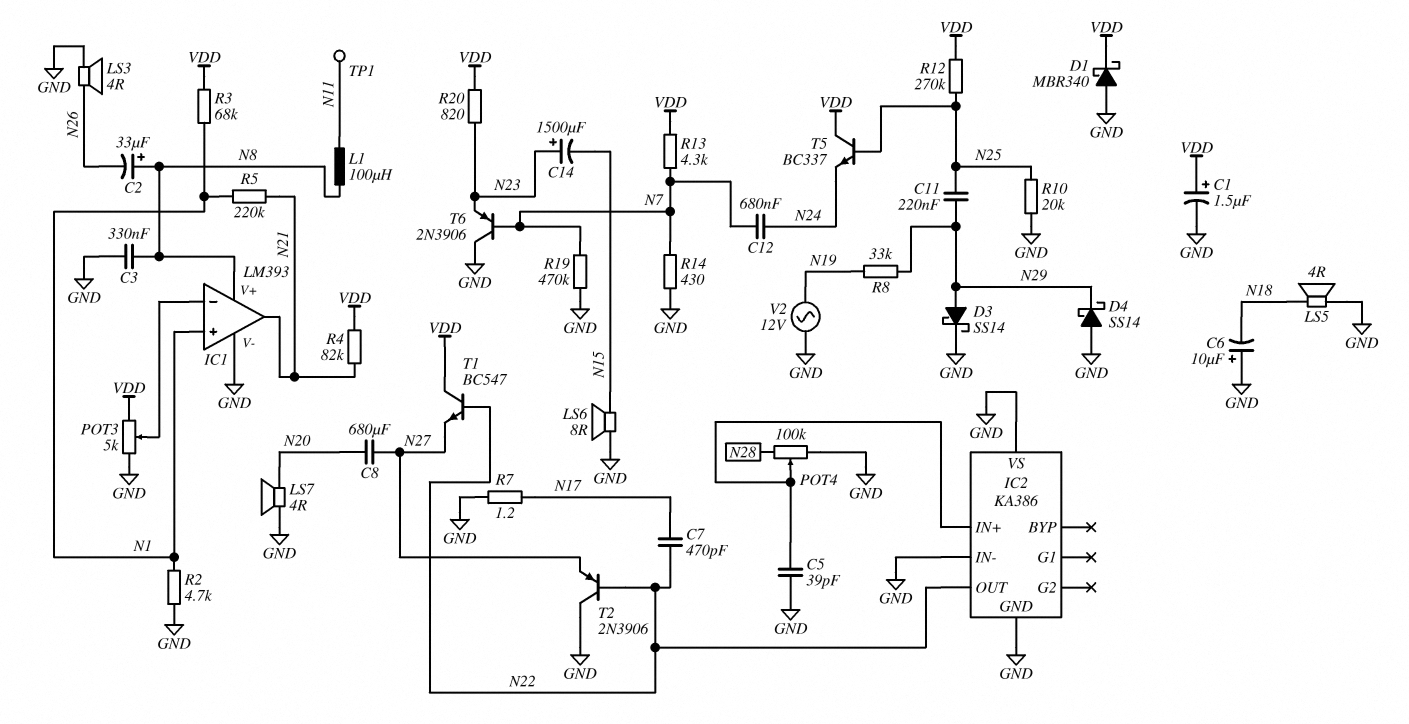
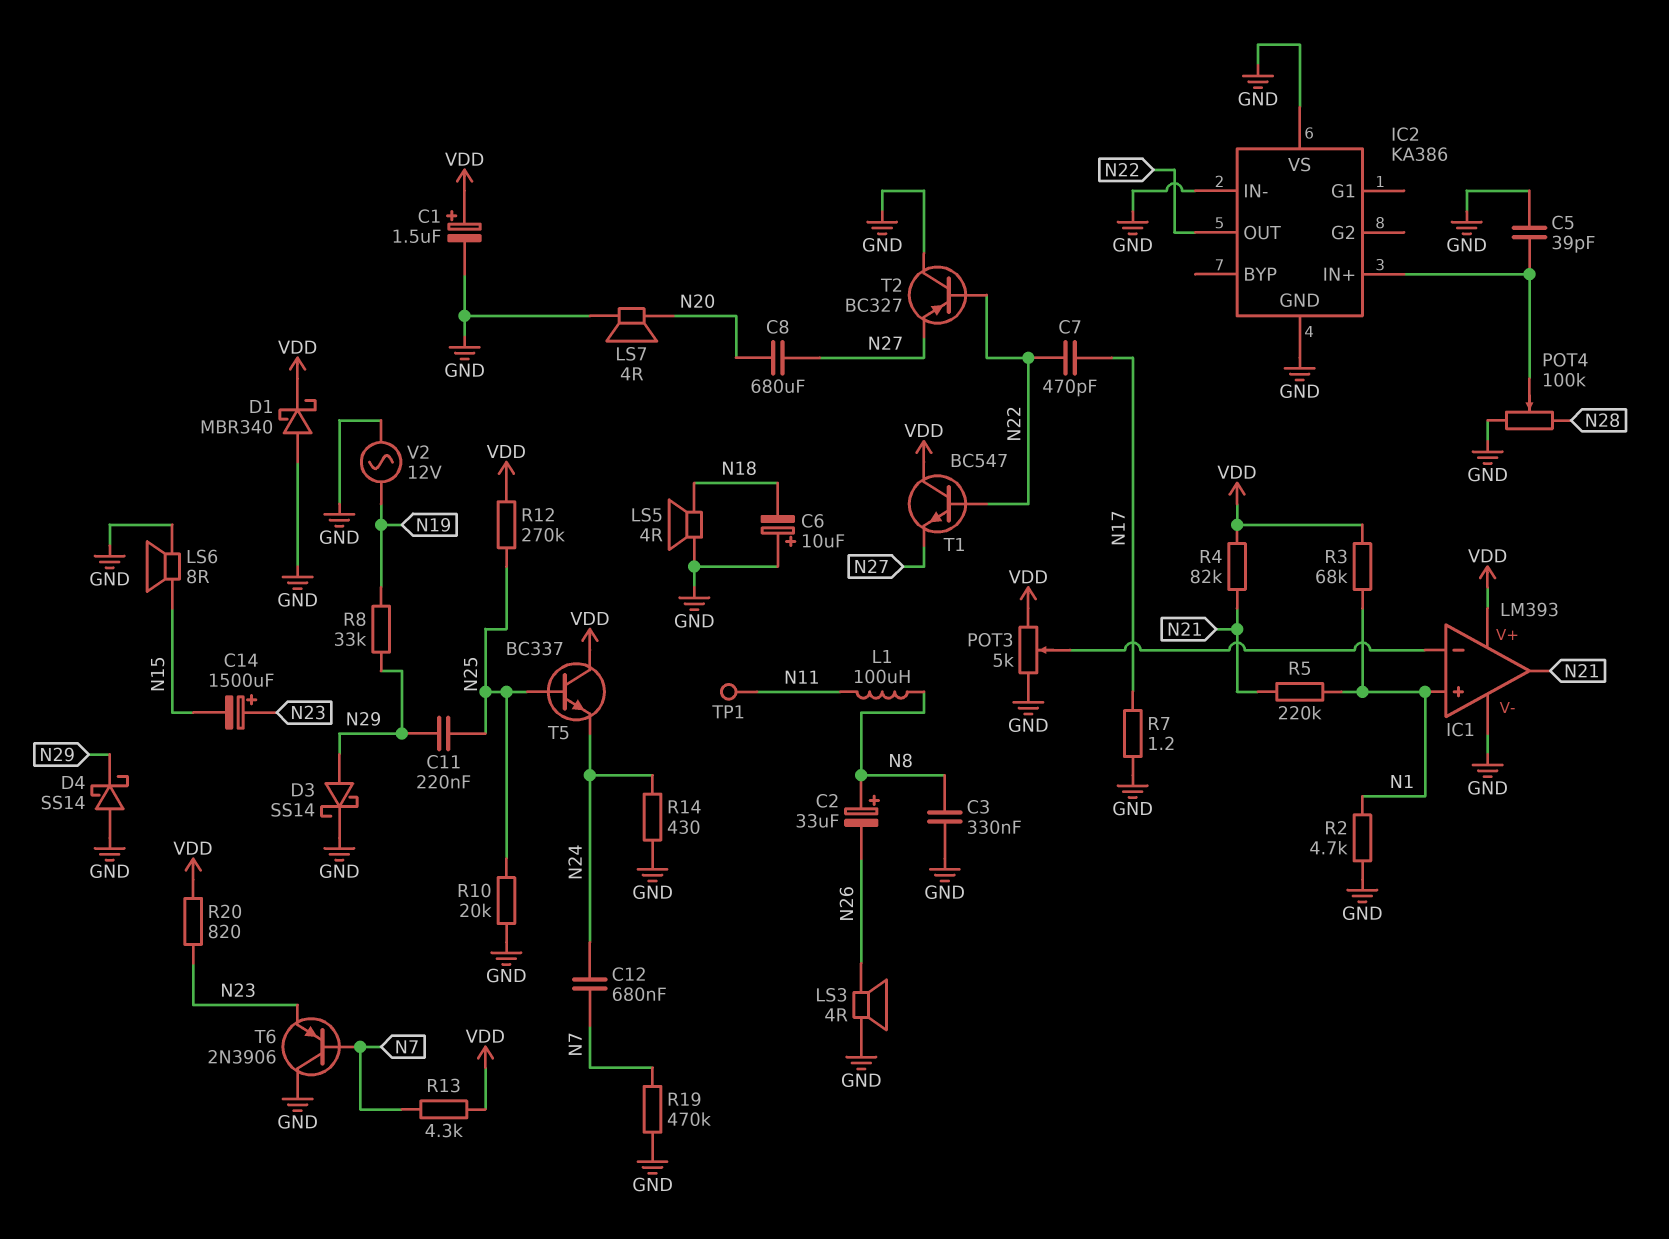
IC1 pin V+: N8 -> VDD
R14: 430 (GND, N7) -> 430 (GND, N24)
T2: PNP 2N3906 (B N22, C GND, E N27) -> PNP BC327 (B N22, C GND, E N27)

